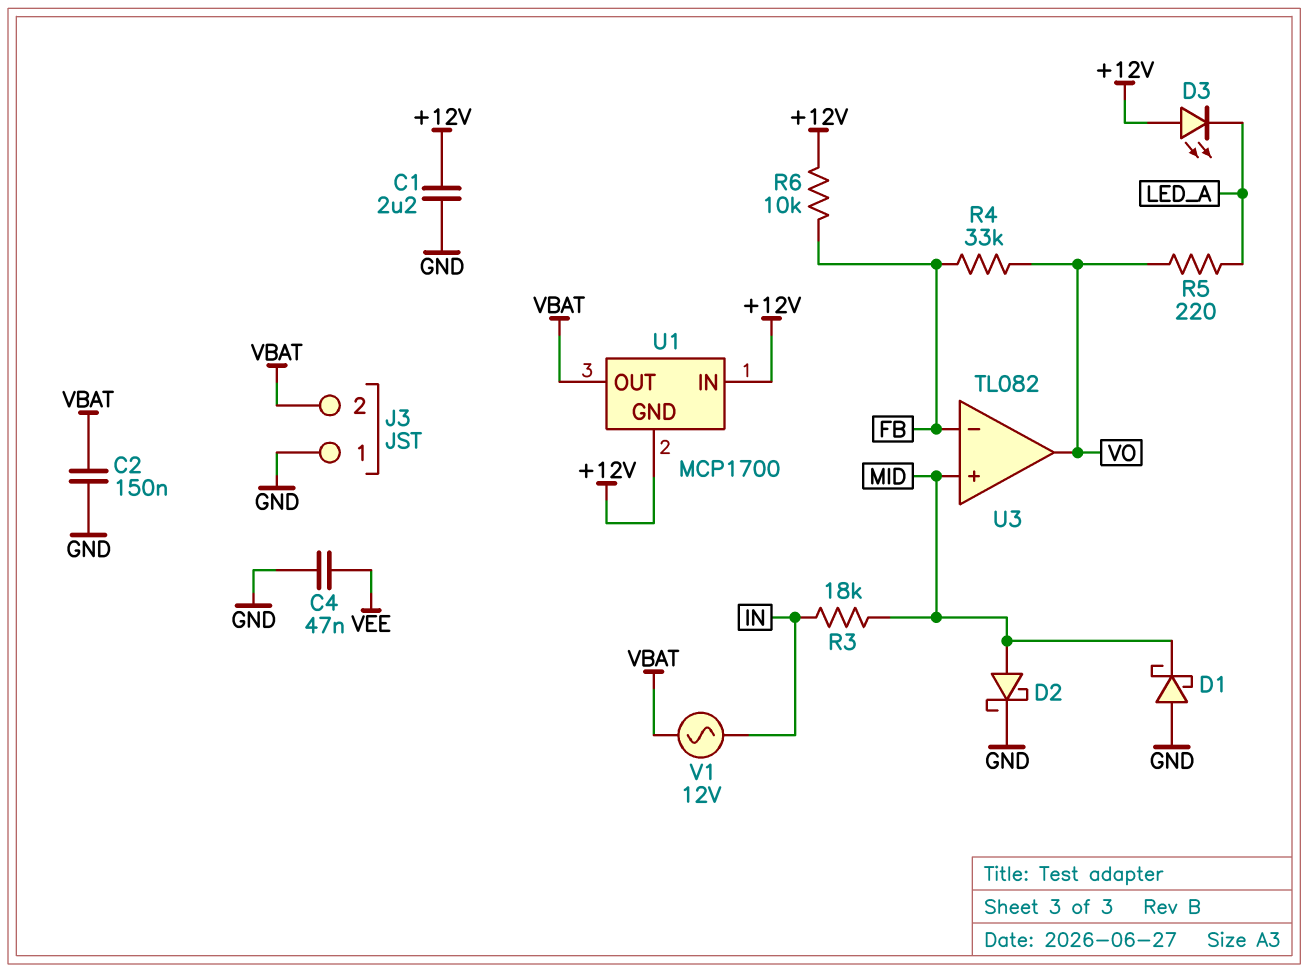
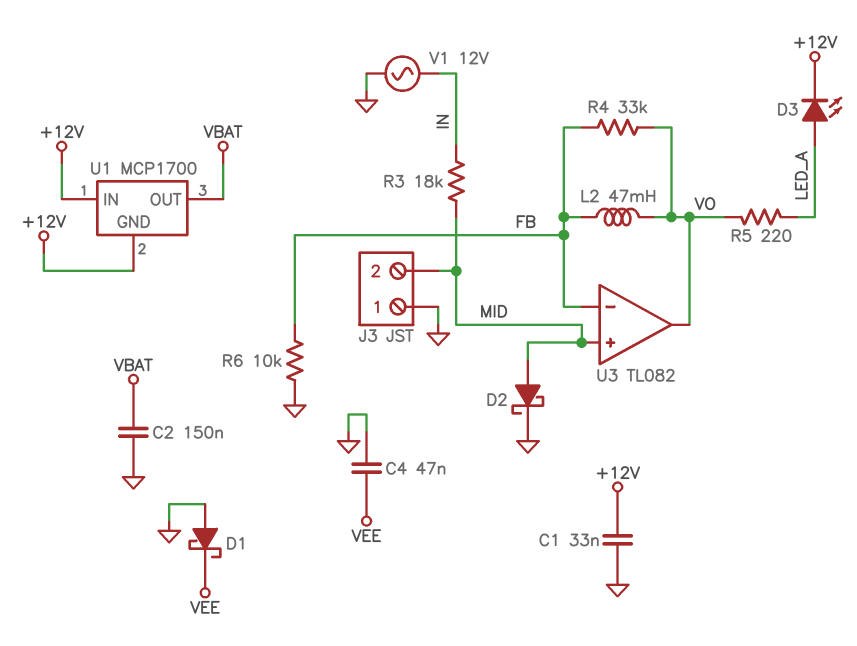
C1: 2.2uF (+12V, GND) -> 33nF (+12V, GND)
D1: schottky (A GND, K MID) -> schottky (A GND, K VEE)
D3: LED (A +12V, K LED_A) -> LED (A LED_A, K +12V)
J3 pin 2: VBAT -> MID
L2: none -> 47mH (FB, VO)
R6: 10k (+12V, FB) -> 10k (FB, GND)
V1: AC 12V (IN, VBAT) -> AC 12V (GND, IN)

